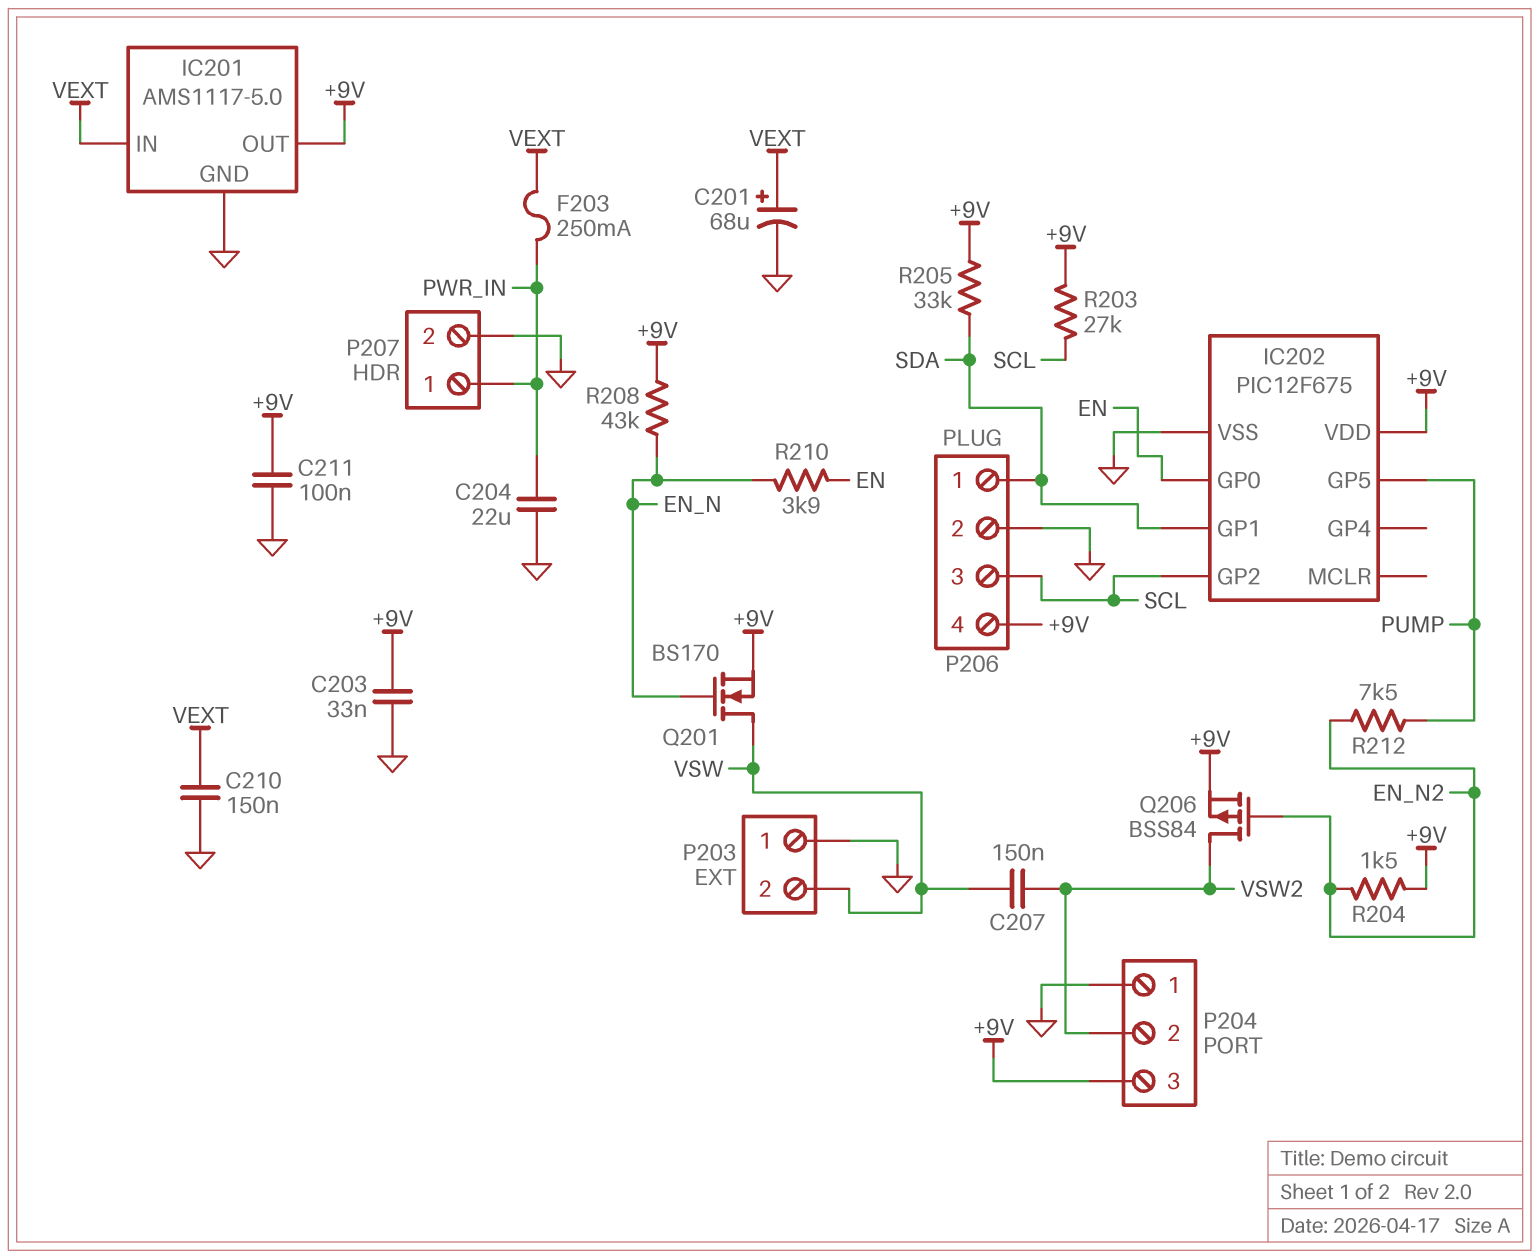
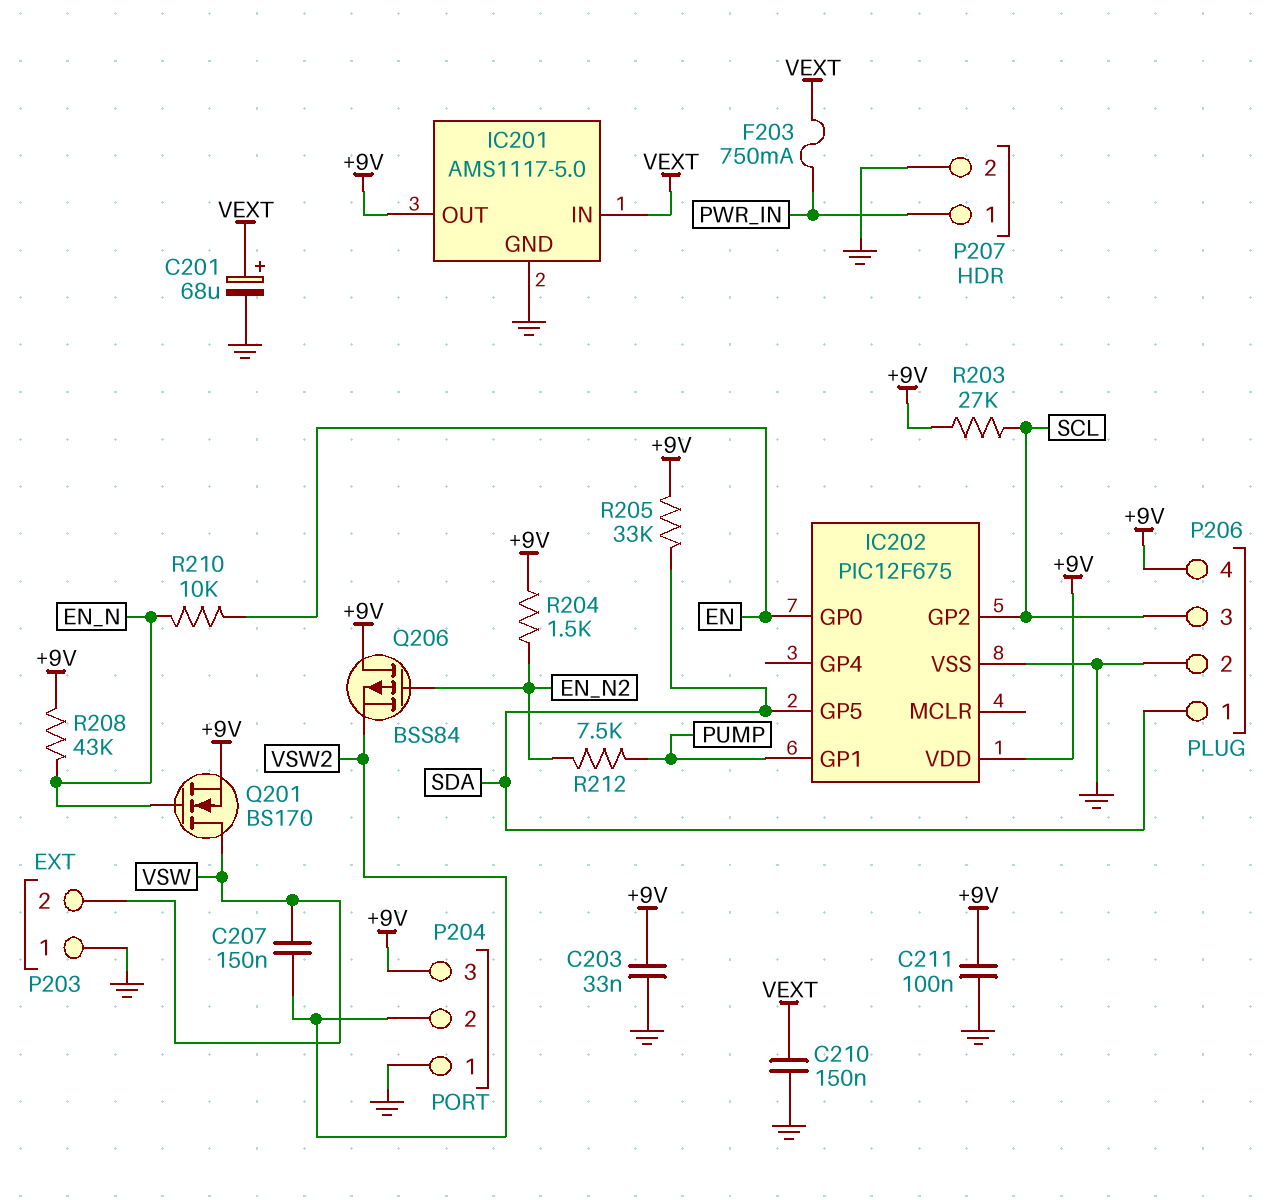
C204: 22uF (GND, PWR_IN) -> none
F203: 250mA (PWR_IN, VEXT) -> 750mA (PWR_IN, VEXT)
IC202 pin GP1: SDA -> PUMP
IC202 pin GP5: PUMP -> SDA
Q206: PMOS BSS84 (G EN_N2, D VSW2, S +9V) -> PMOS BSS84 (G EN_N2, D +9V, S VSW2)
R210: 3.9k (EN, EN_N) -> 10k (EN, EN_N)

